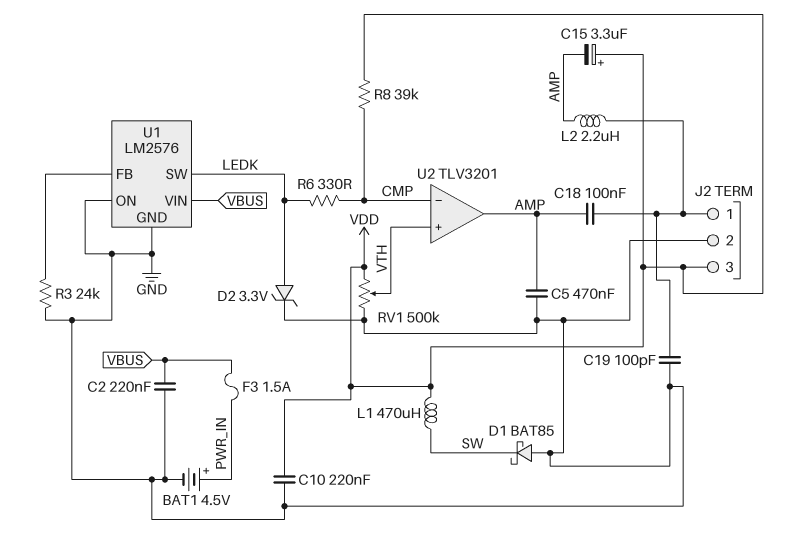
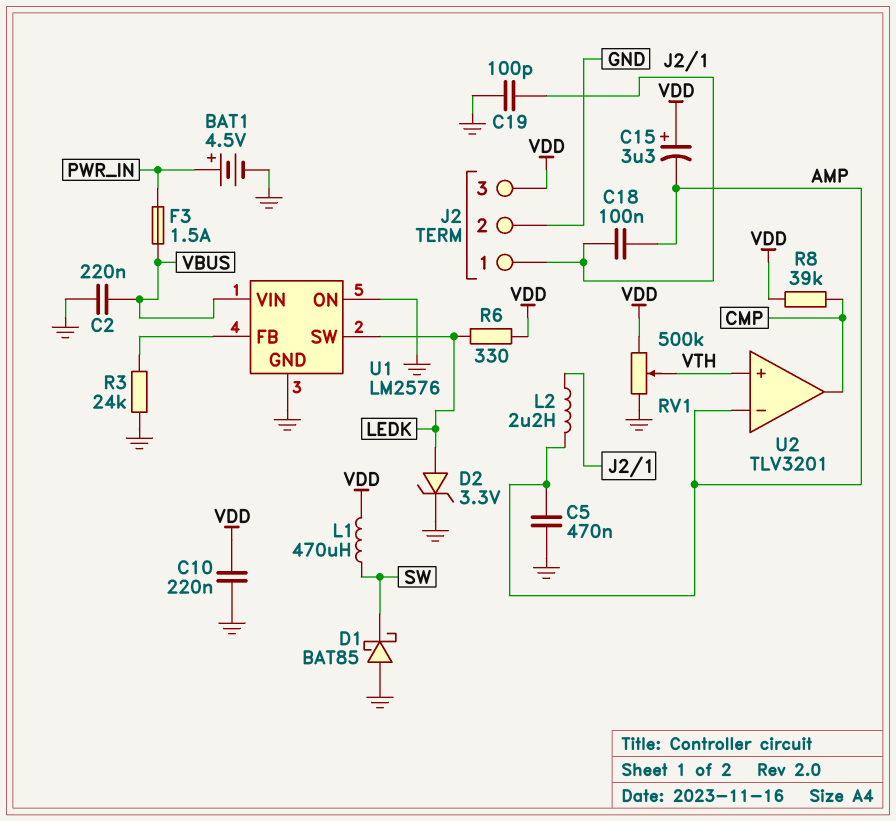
R6: 330 (CMP, LEDK) -> 330 (LEDK, VDD)
U2 pin in-: CMP -> AMP
U2 pin out: AMP -> CMP

